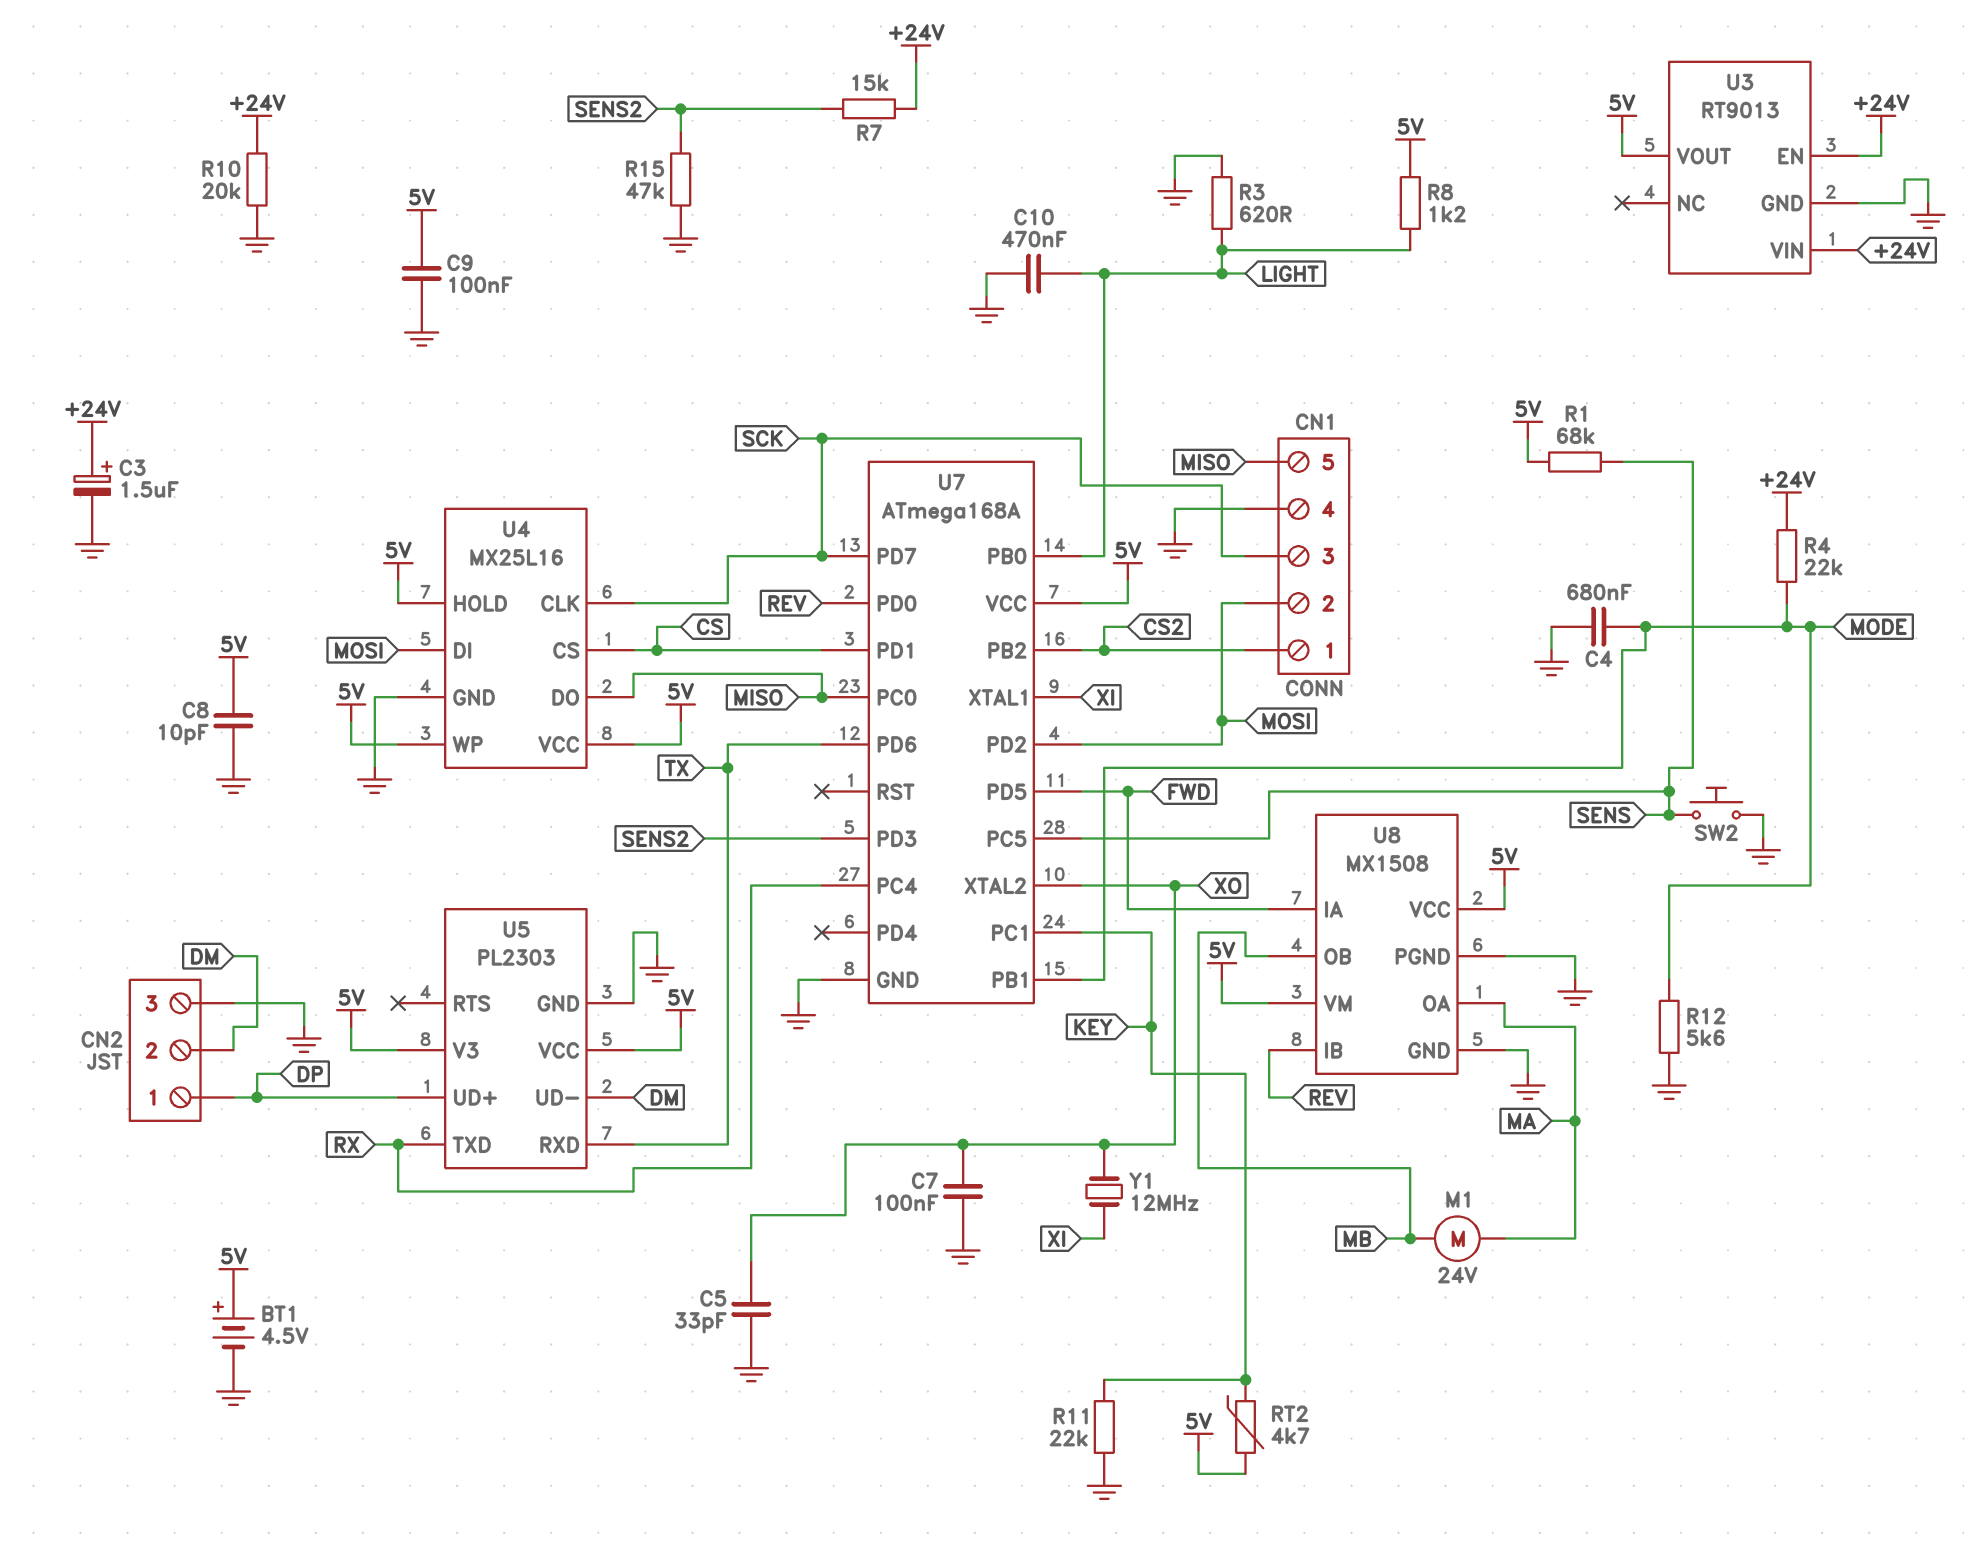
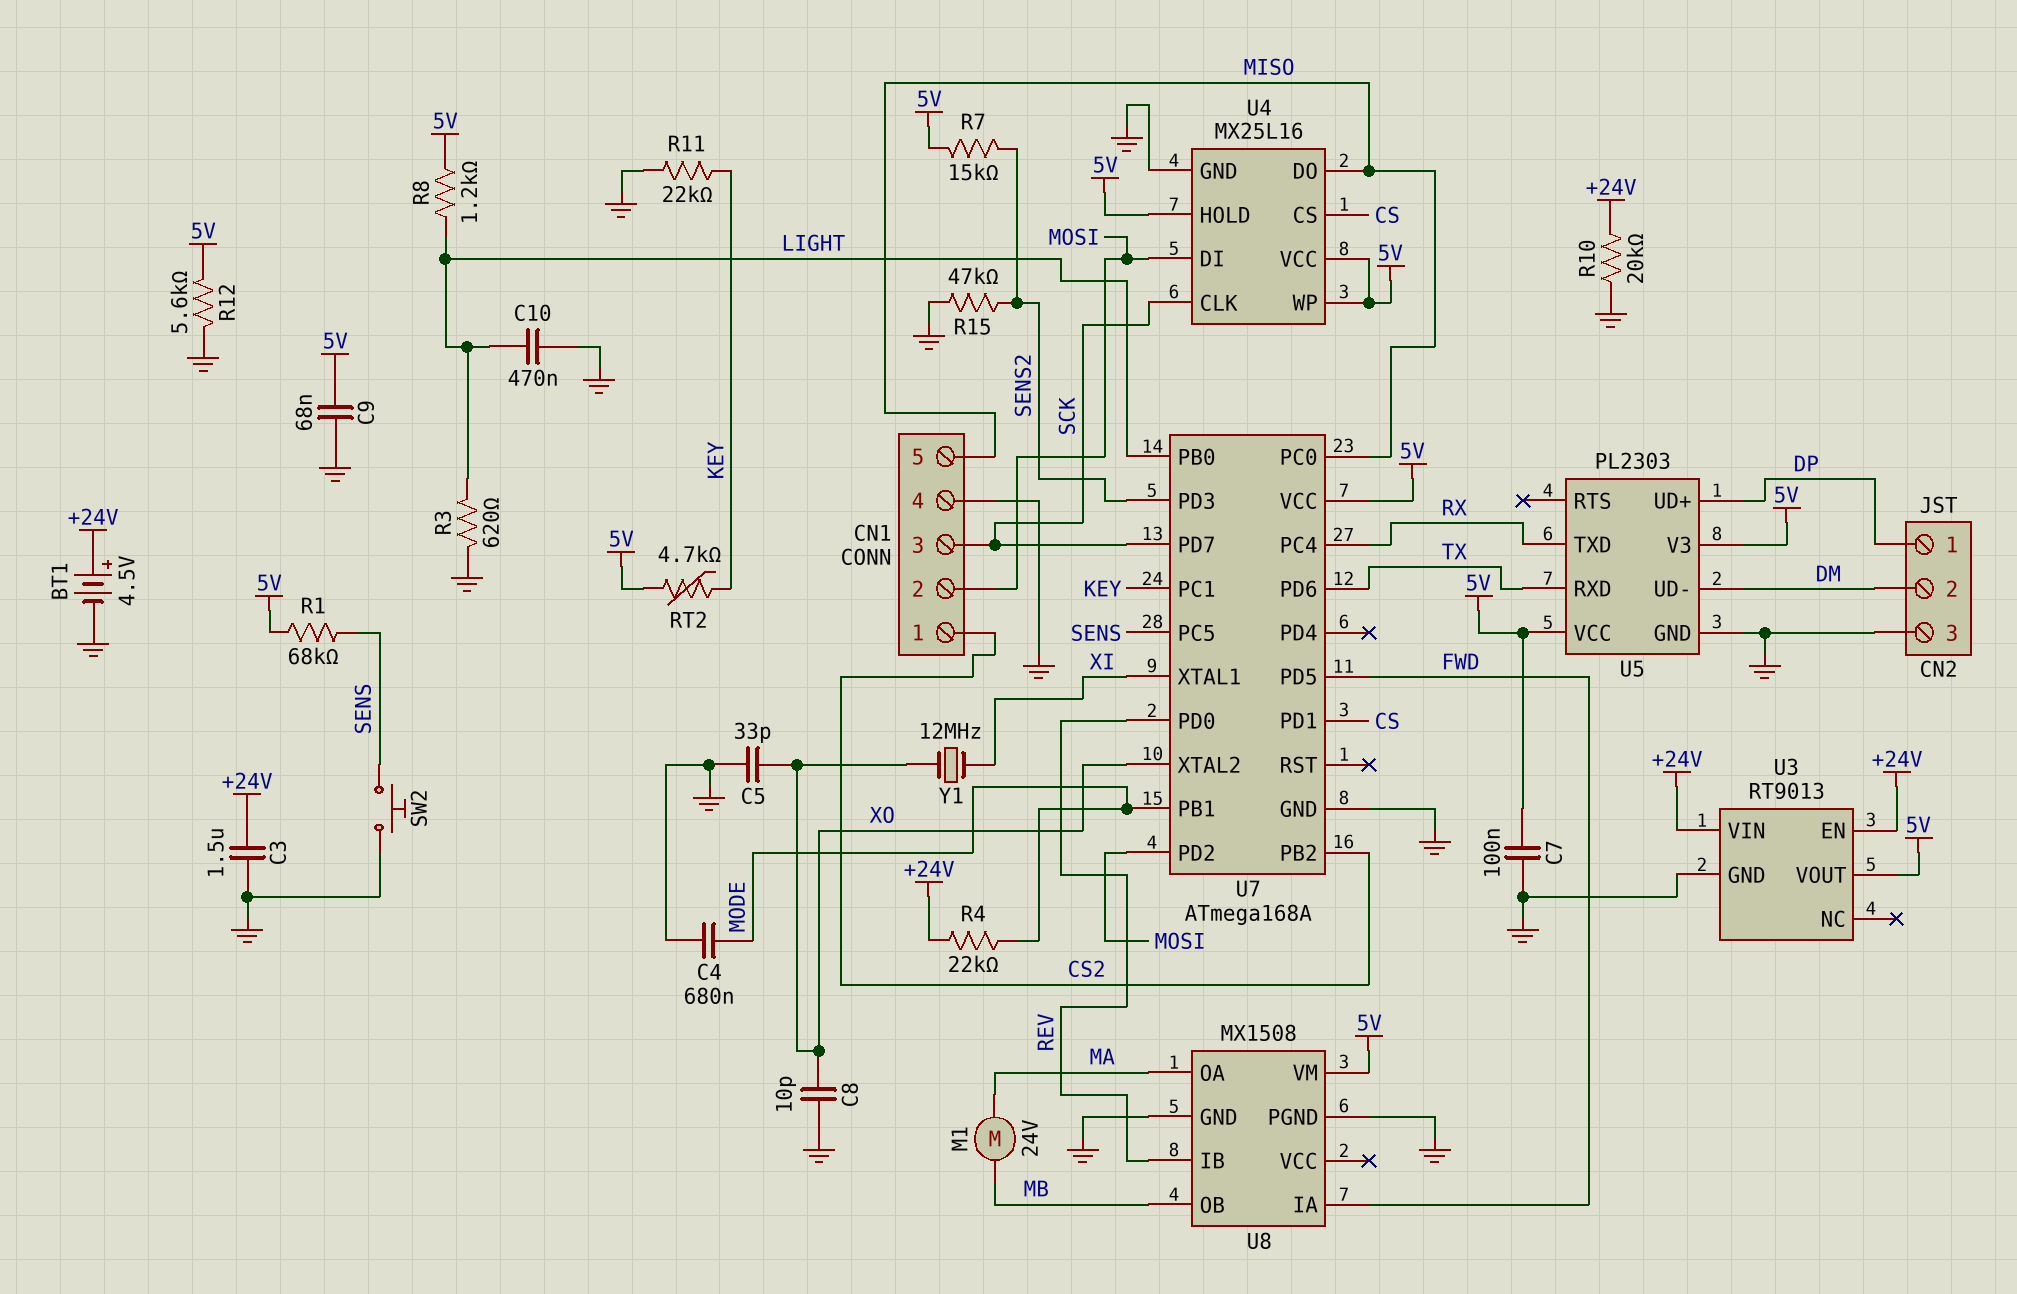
BT1: 4.5V (plus 5V, minus GND) -> 4.5V (plus +24V, minus GND)
C3: 1.5uF (plus +24V, minus GND) -> 1.5uF (+24V, GND)
C7: 100nF (GND, XO) -> 100nF (5V, GND)
C8: 10pF (5V, GND) -> 10pF (GND, XO)
C9: 100nF (5V, GND) -> 68nF (5V, GND)
R7: 15k (+24V, SENS2) -> 15k (5V, SENS2)
R12: 5.6k (GND, MODE) -> 5.6k (5V, GND)
U8 pin VCC: 5V -> none

